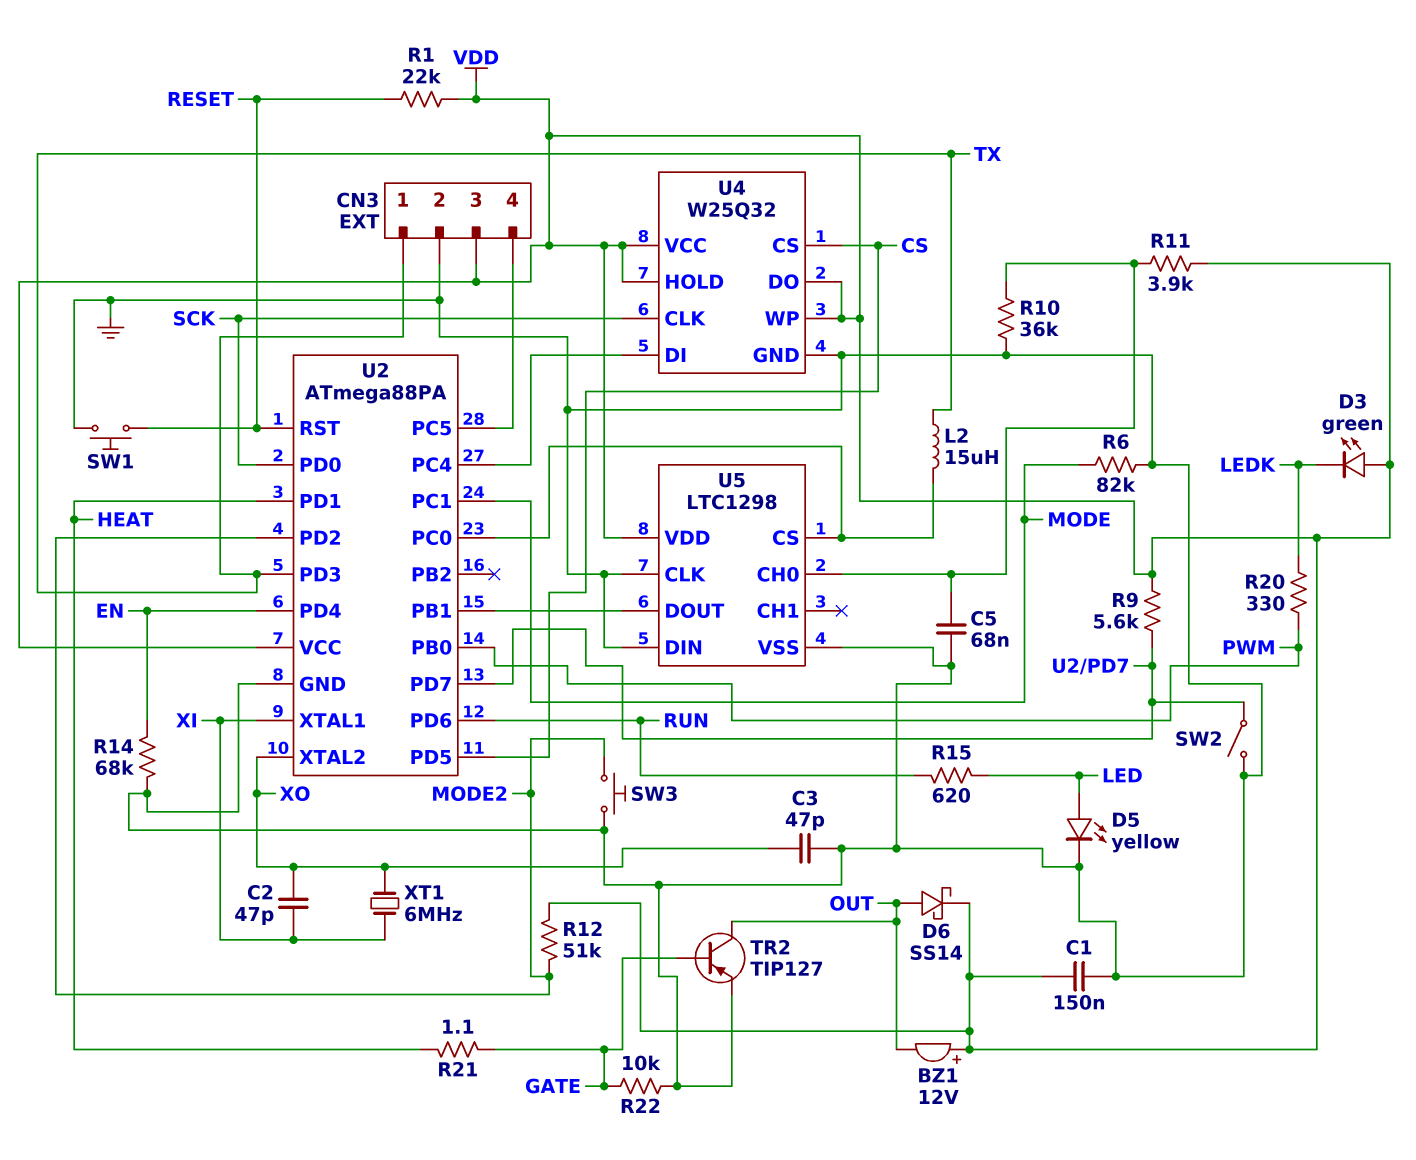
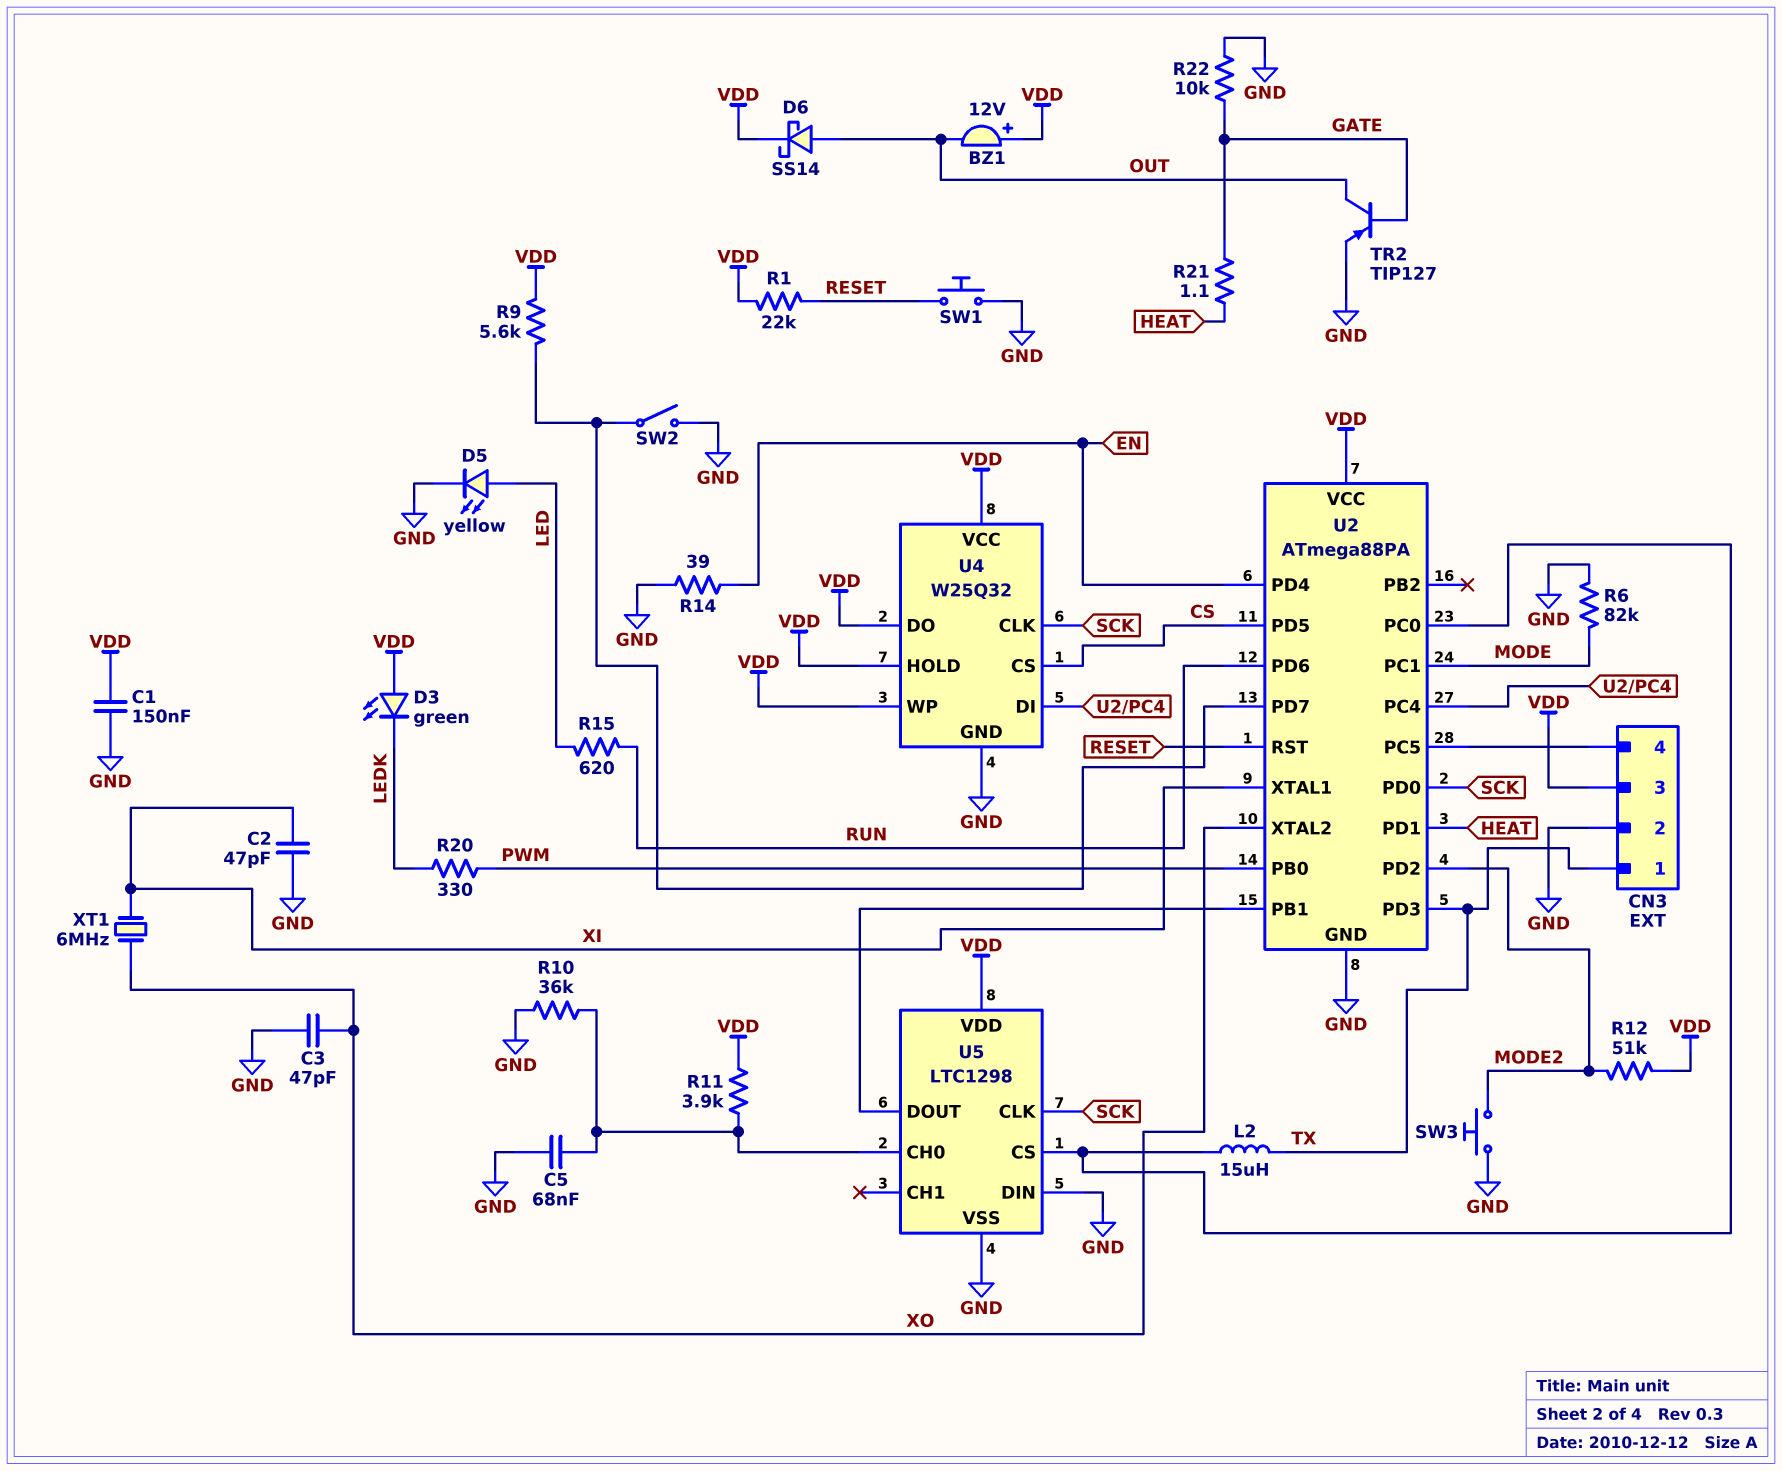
C2: 47pF (XI, XO) -> 47pF (GND, XI)
R14: 68k (EN, GND) -> 39 (EN, GND)
U5 pin CLK: GND -> SCK

